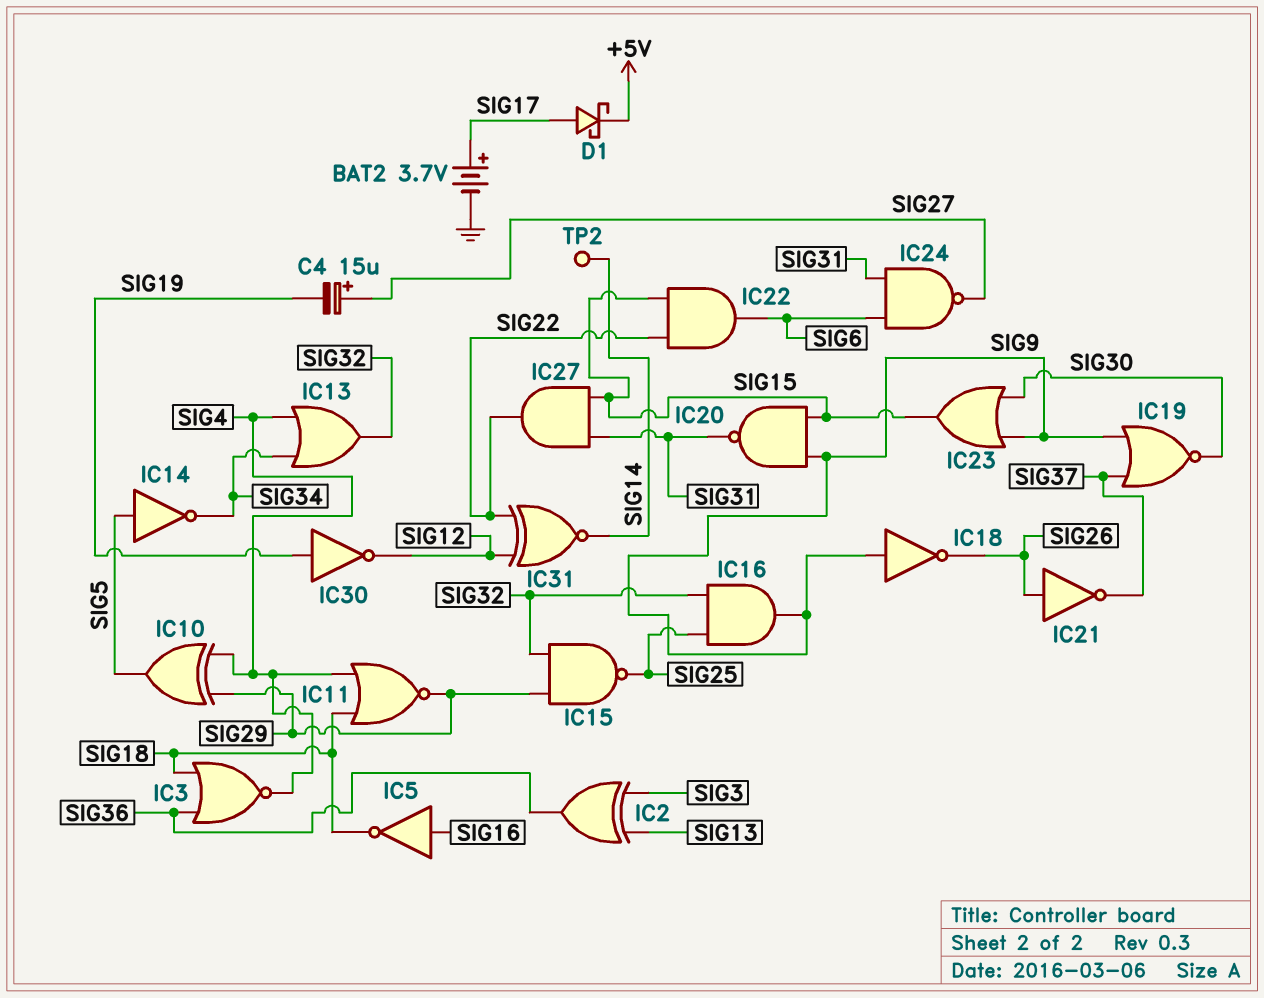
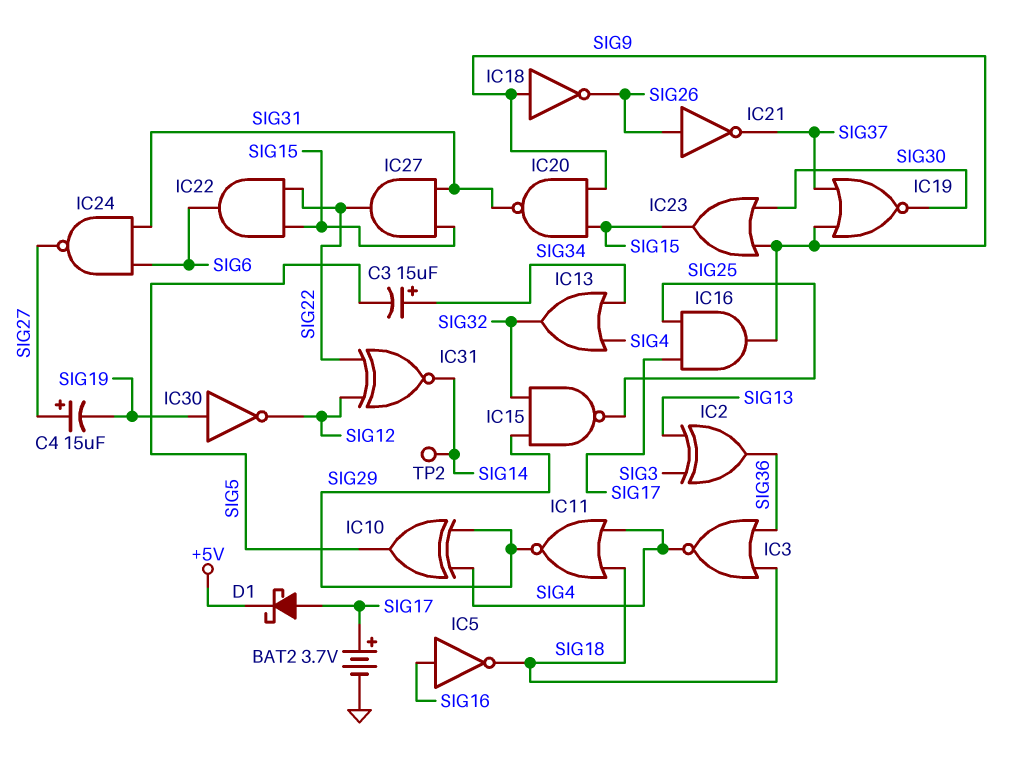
C3: none -> 15uF (plus SIG34, minus SIG5)
IC14: NOT (in SIG5, out SIG34) -> none
IC16: AND (in SIG25, in SIG32, out SIG9) -> AND (in SIG17, in SIG25, out SIG9)

